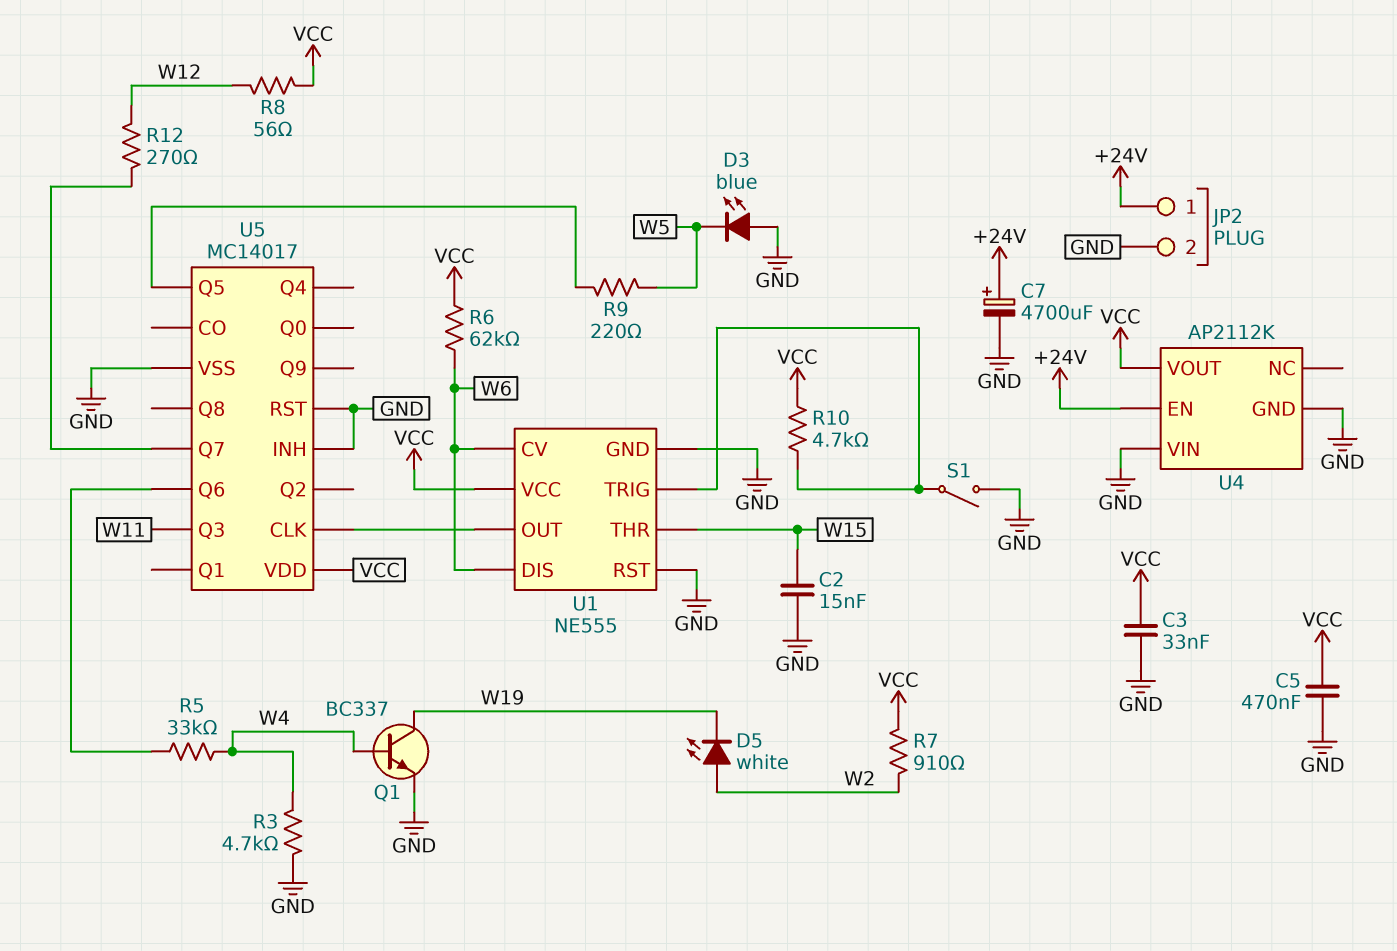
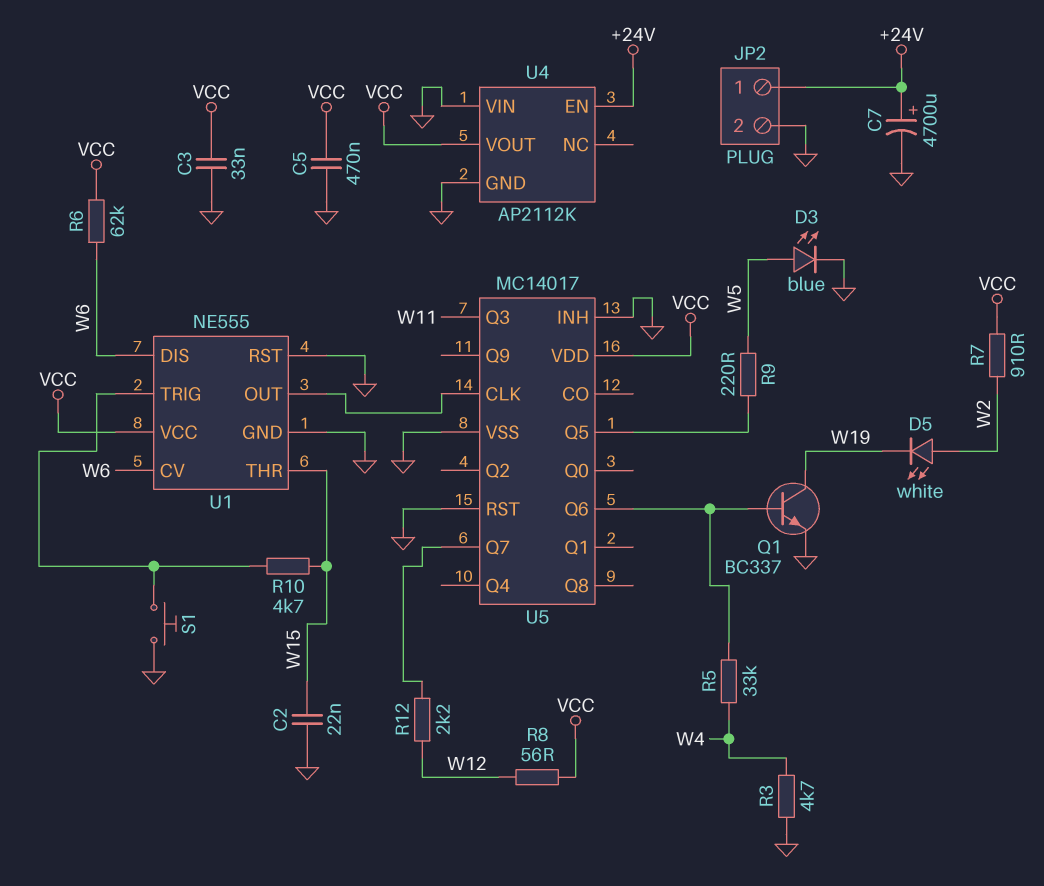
C2: 15nF (GND, W15) -> 22nF (GND, W15)
D3: LED blue (A GND, K W5) -> LED blue (A W5, K GND)
Q1: NPN BC337 (B W4, C W19, E GND) -> NPN BC337 (B U5/Q6, C W19, E GND)
R10: 4.7k (U1/TRIG, VCC) -> 4.7k (U1/TRIG, W15)
R12: 270 (U5/Q7, W12) -> 2.2k (U5/Q7, W12)
S1: switch (GND, U1/TRIG) -> button (GND, U1/TRIG)

